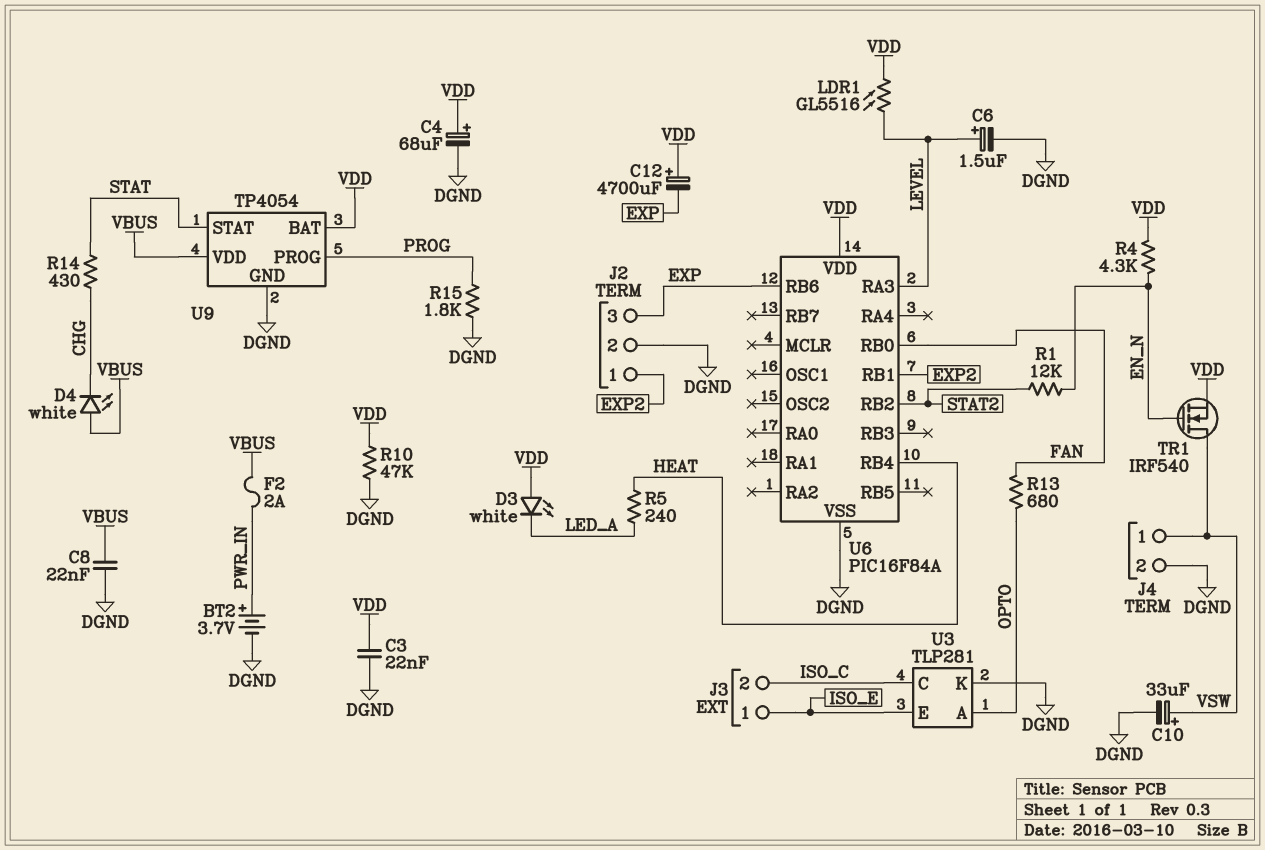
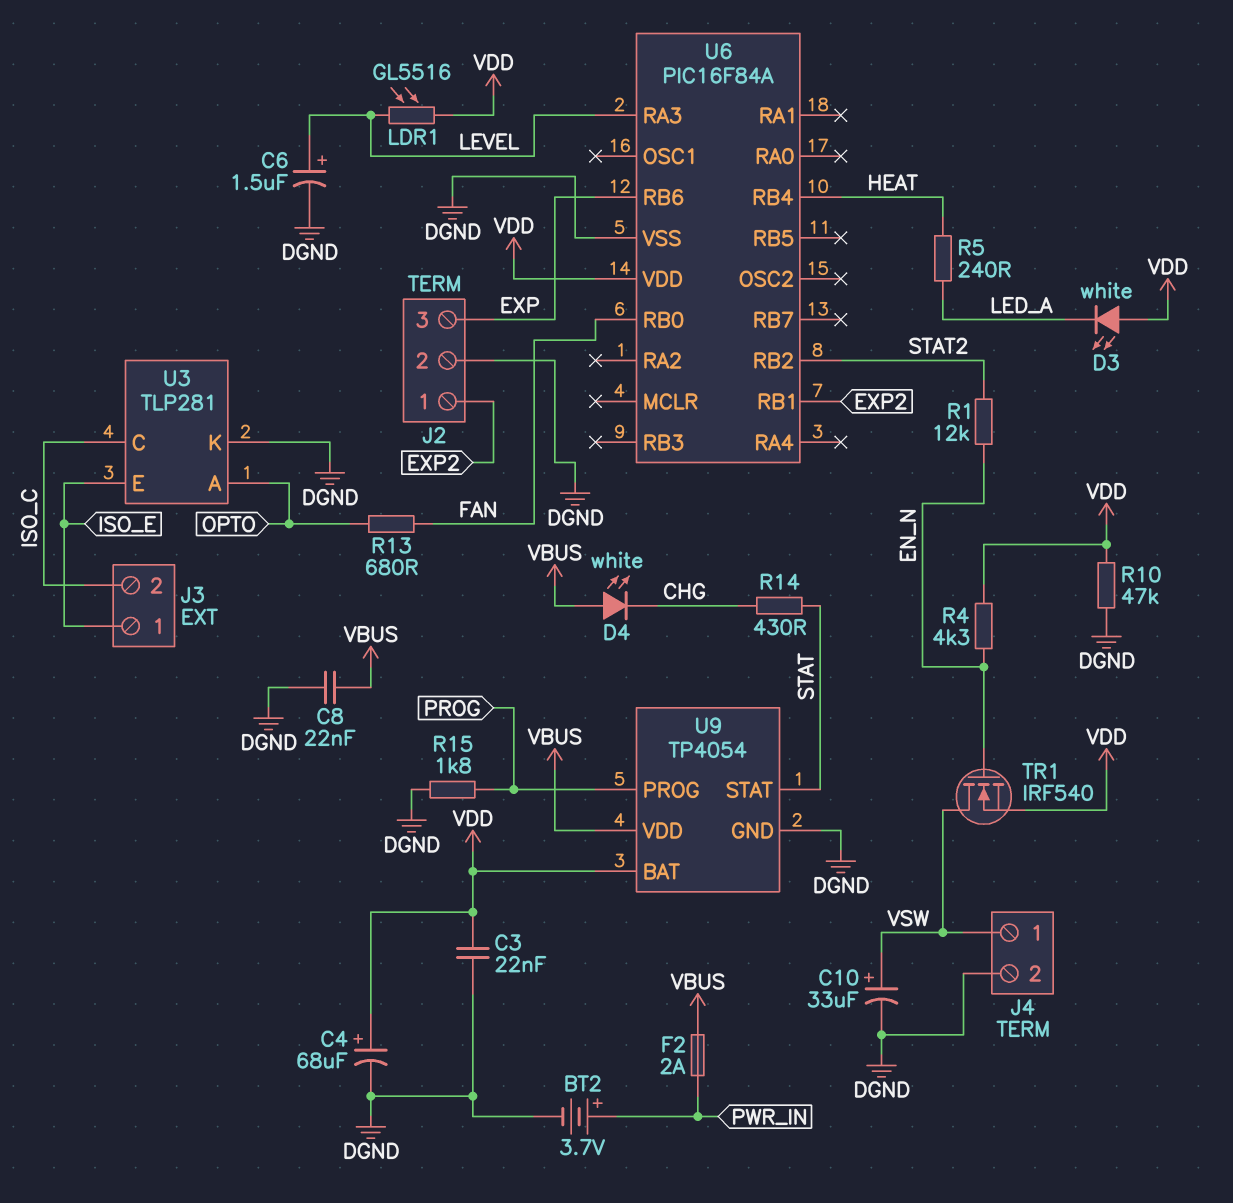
C12: 4700uF (plus VDD, minus EXP) -> none

